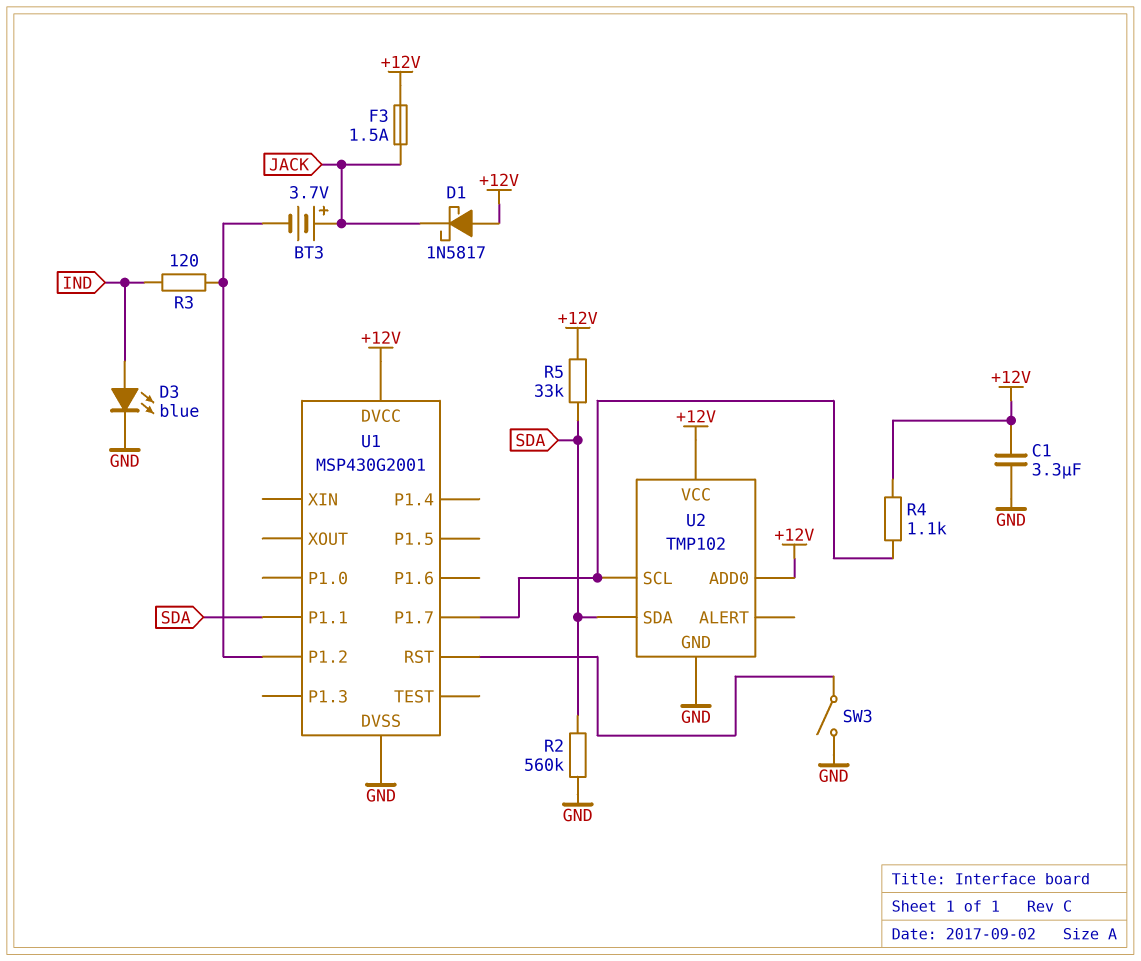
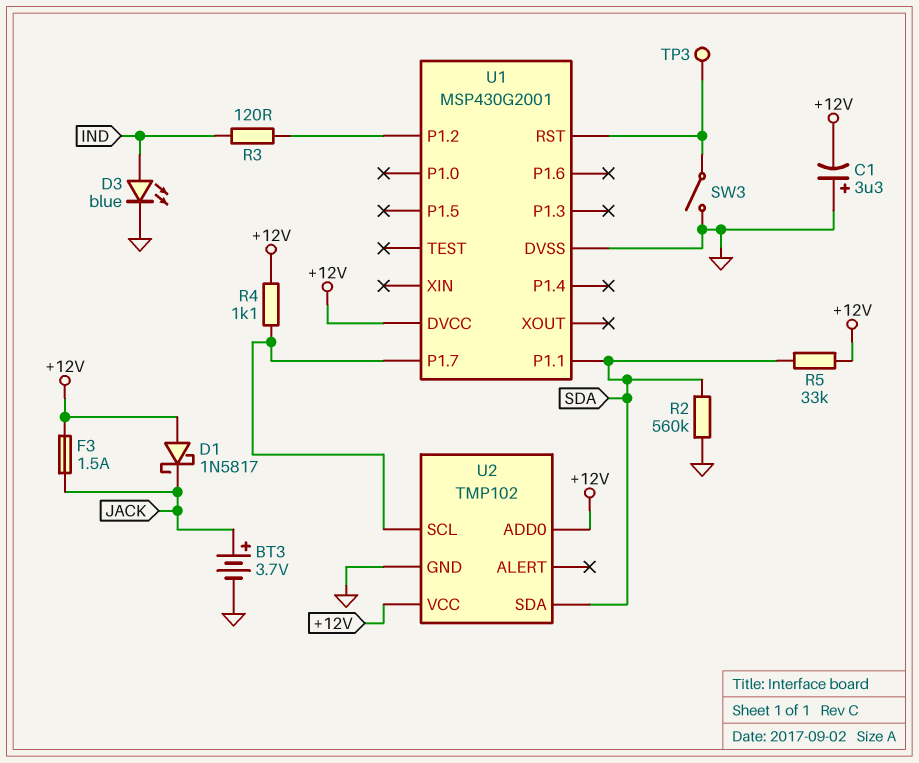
BT3: 3.7V (plus JACK, minus U1/P1.2) -> 3.7V (plus JACK, minus GND)
C1: 3.3uF (+12V, GND) -> 3.3uF (plus GND, minus +12V)
TP3: none -> test point (U1/RST)

